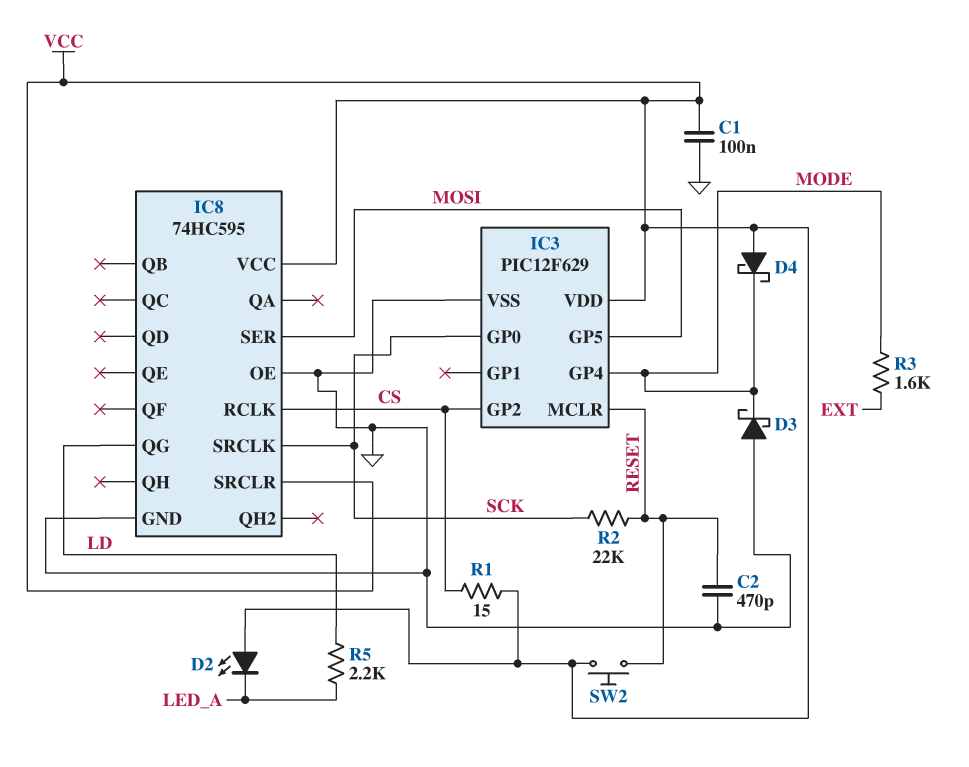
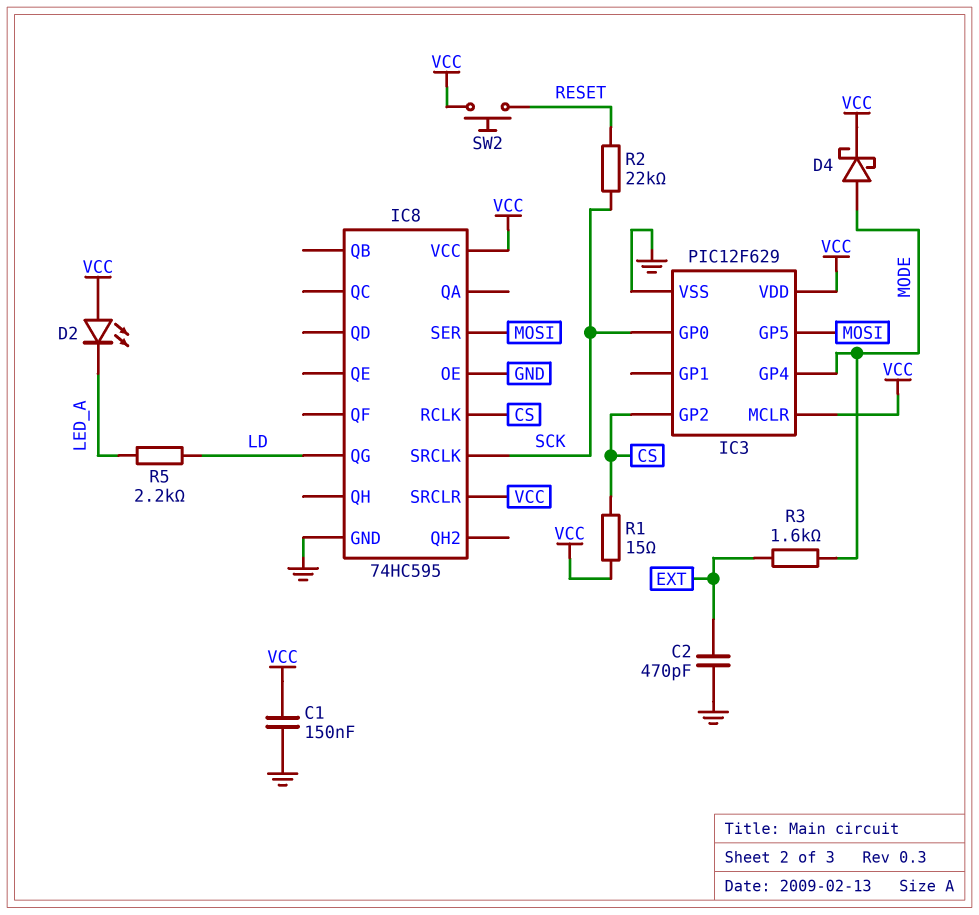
C1: 100nF (GND, VCC) -> 150nF (GND, VCC)
C2: 470pF (GND, RESET) -> 470pF (EXT, GND)
D3: schottky (A GND, K MODE) -> none
D4: schottky (A VCC, K MODE) -> schottky (A MODE, K VCC)
IC3 pin MCLR: RESET -> VCC

